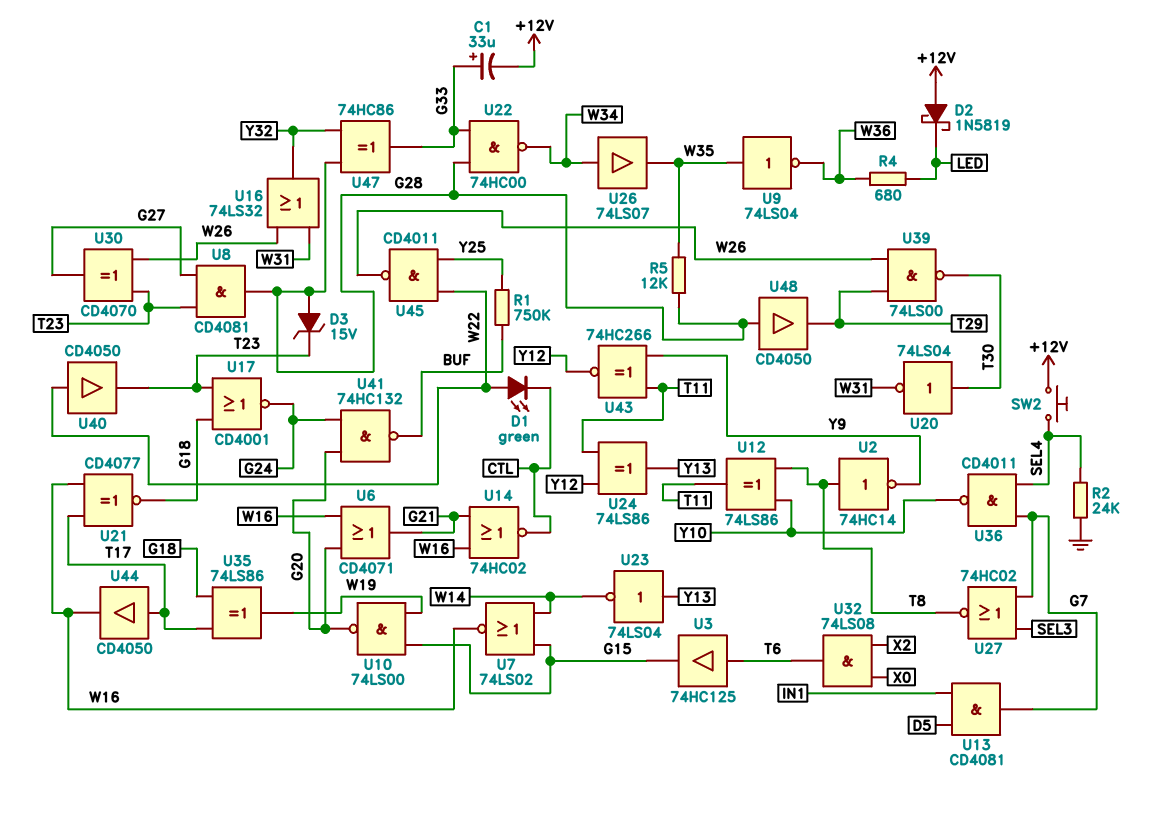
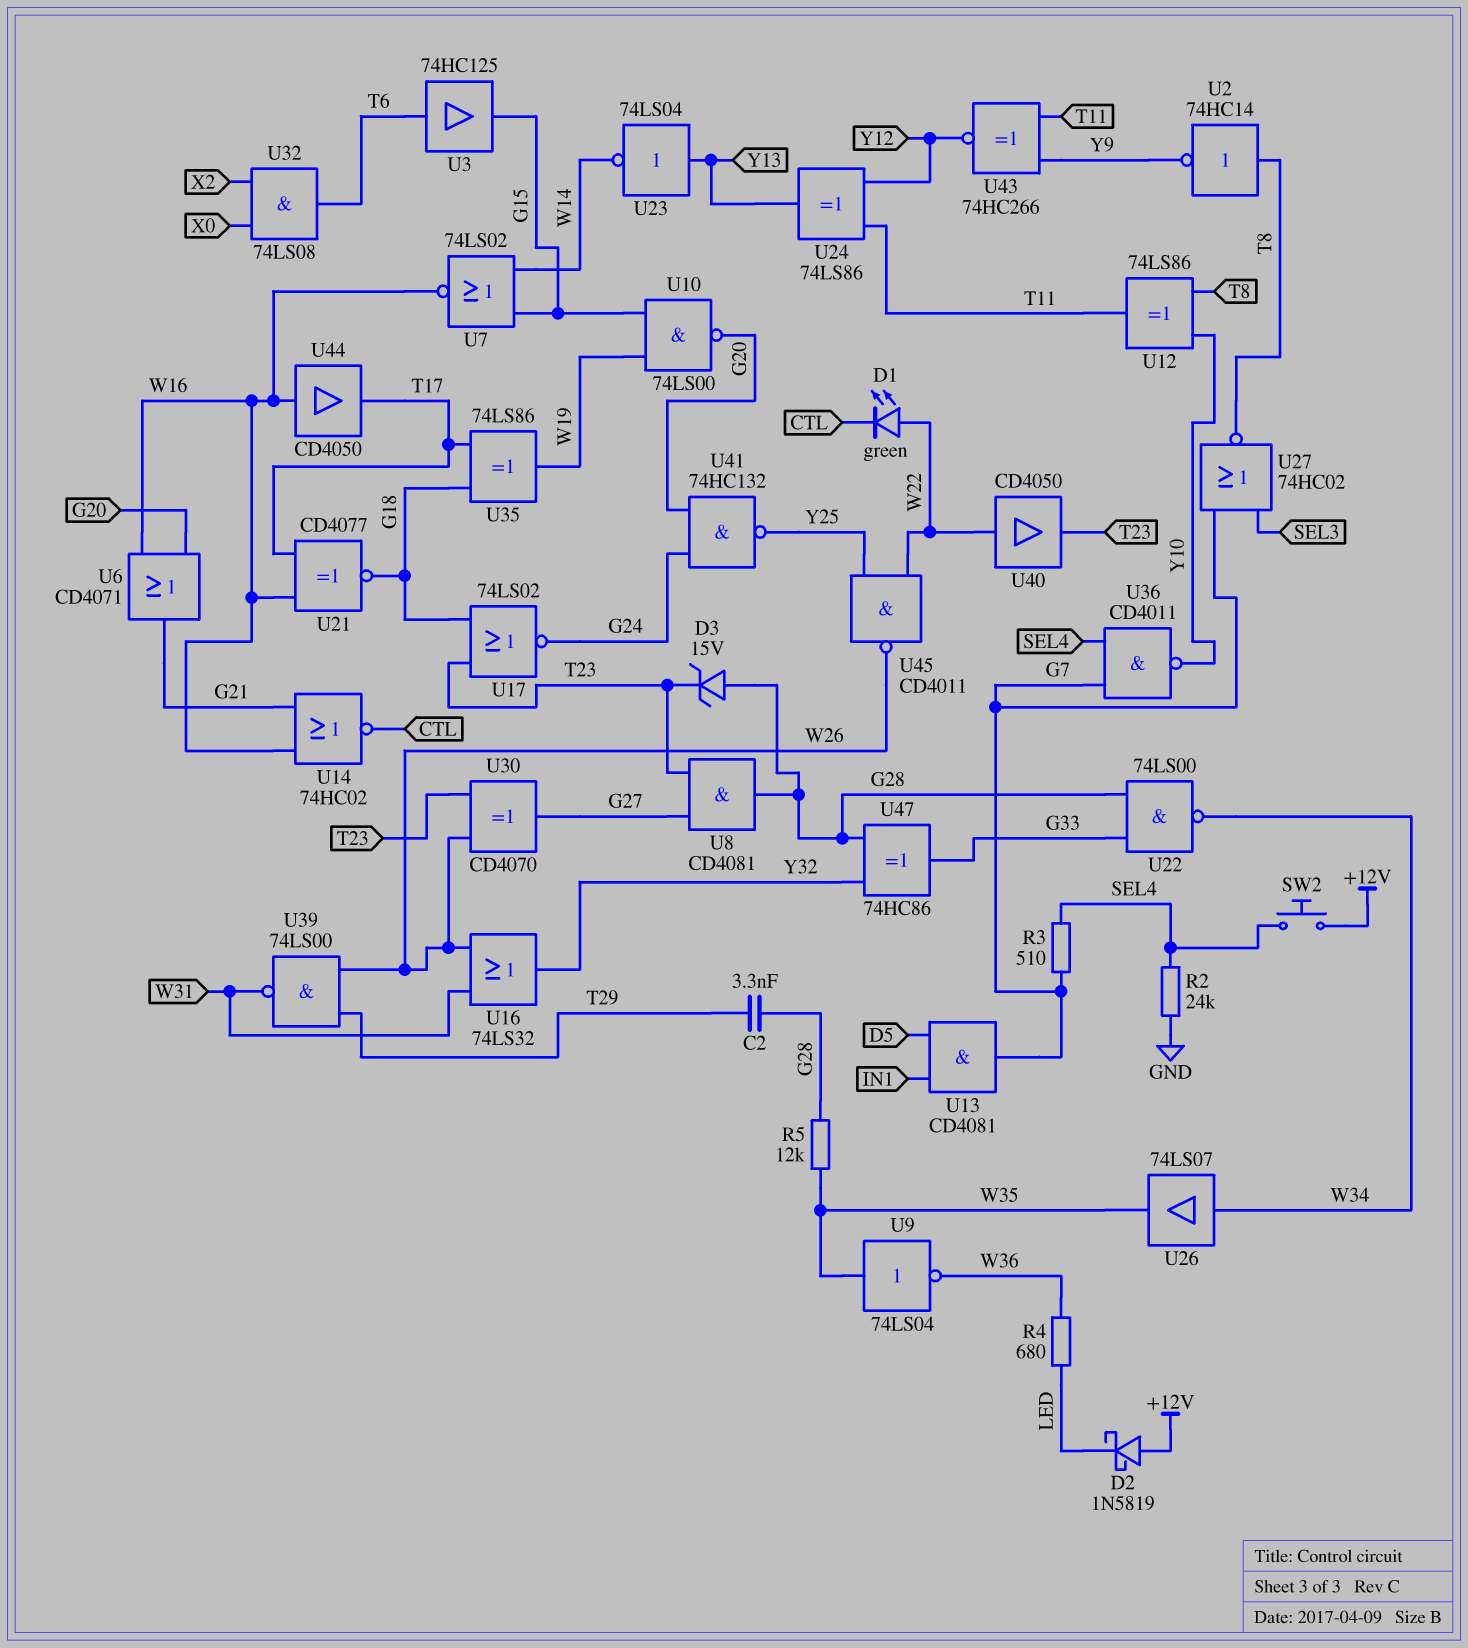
C1: 33uF (plus G33, minus +12V) -> none
C2: none -> 3.3nF (G28, T29)
R1: 750k (BUF, Y25) -> none
R3: none -> 510 (G7, SEL4)
U17: NOR CD4001 (in G18, in T23, out G24) -> NOR 74LS02 (in G18, in T23, out G24)
U20: NOT 74LS04 (in T30, out W31) -> none
U22: NAND 74HC00 (in G28, in G33, out W34) -> NAND 74LS00 (in G28, in G33, out W34)
U39: NAND 74LS00 (in T29, in W26, out T30) -> NAND 74LS00 (in T29, in W26, out W31)
U41: NAND 74HC132 (in G20, in G24, out BUF) -> NAND 74HC132 (in G20, in G24, out Y25)
U44: buffer CD4050 (in T17, out W16) -> buffer CD4050 (in W16, out T17)
U48: buffer CD4050 (in G28, out T29) -> none

